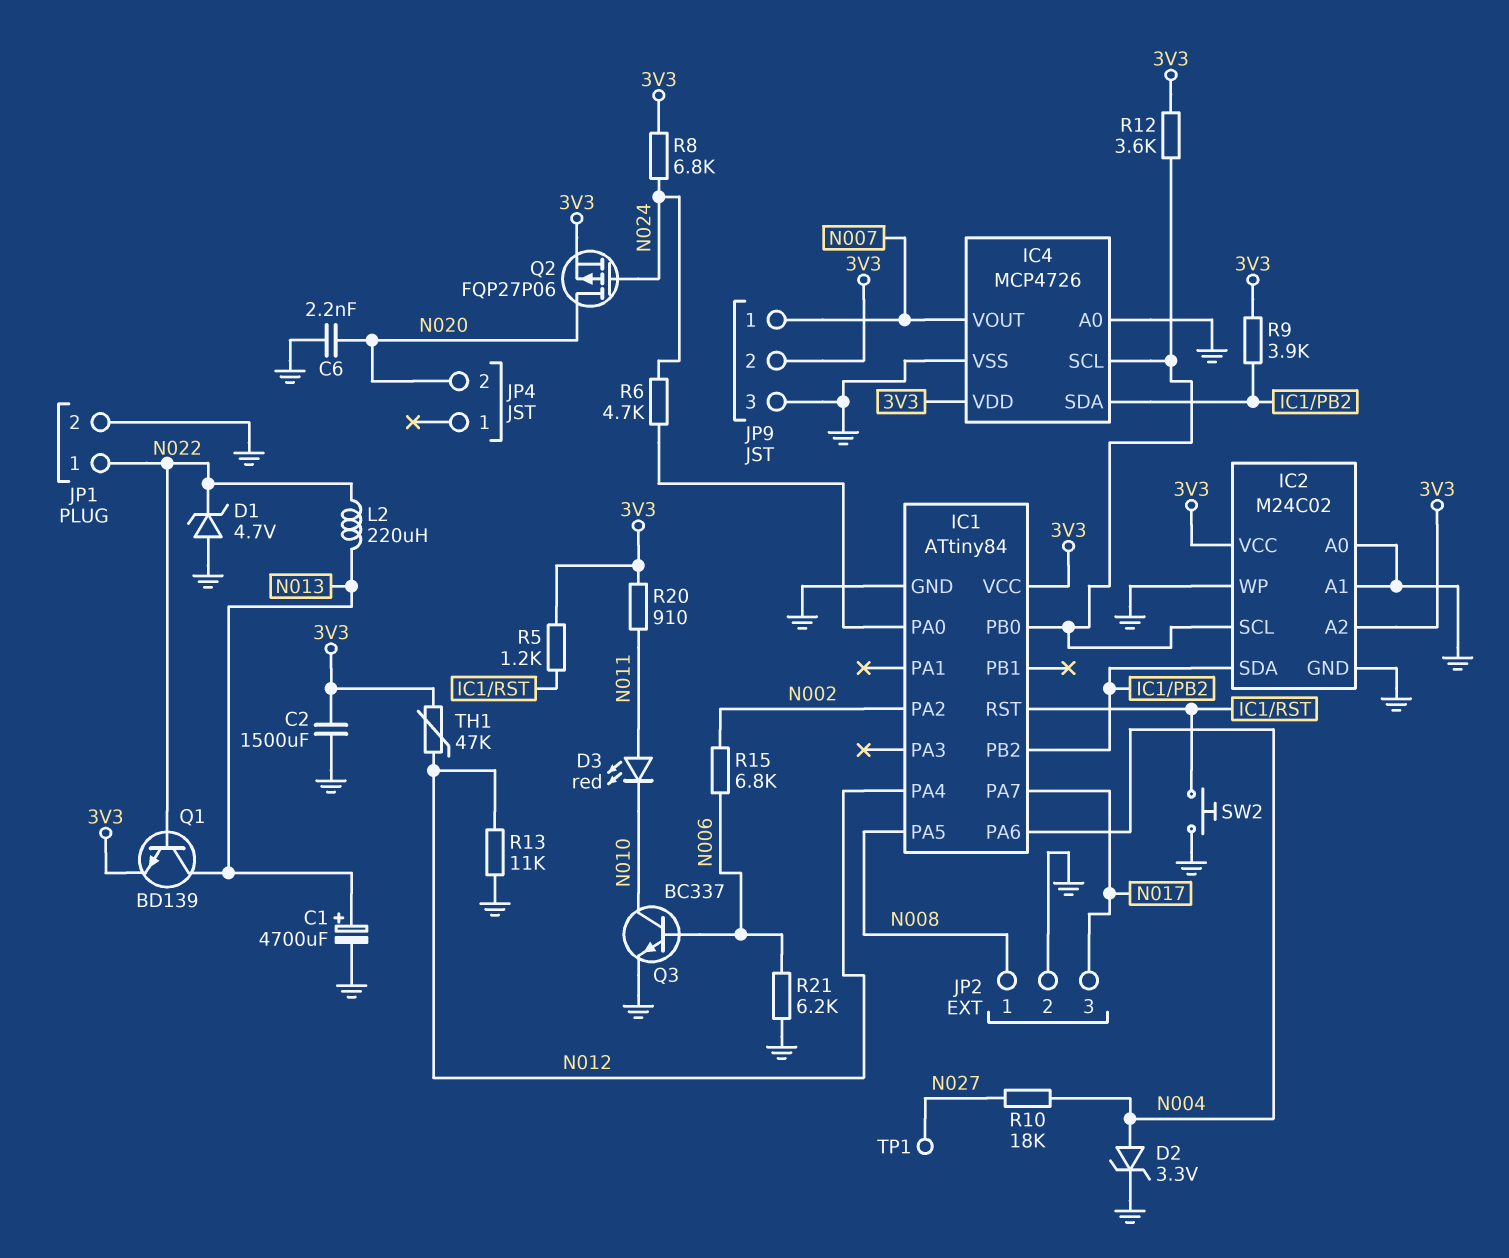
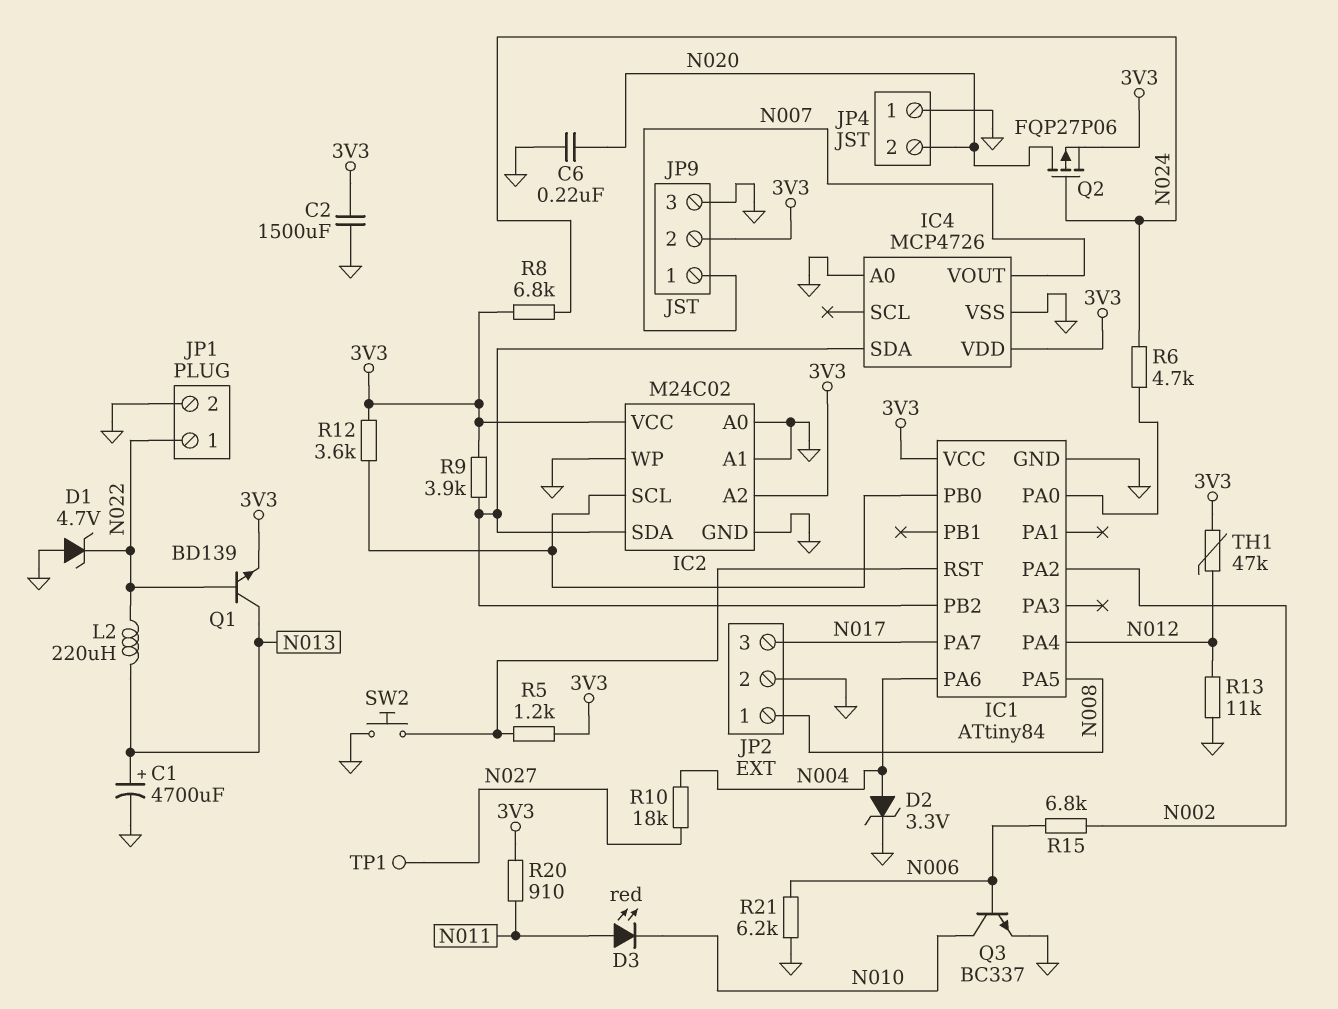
C6: 2.2nF (GND, N020) -> 220nF (GND, N020)
IC4 pin SCL: IC1/PB0 -> none
JP4 pin 1: none -> GND

